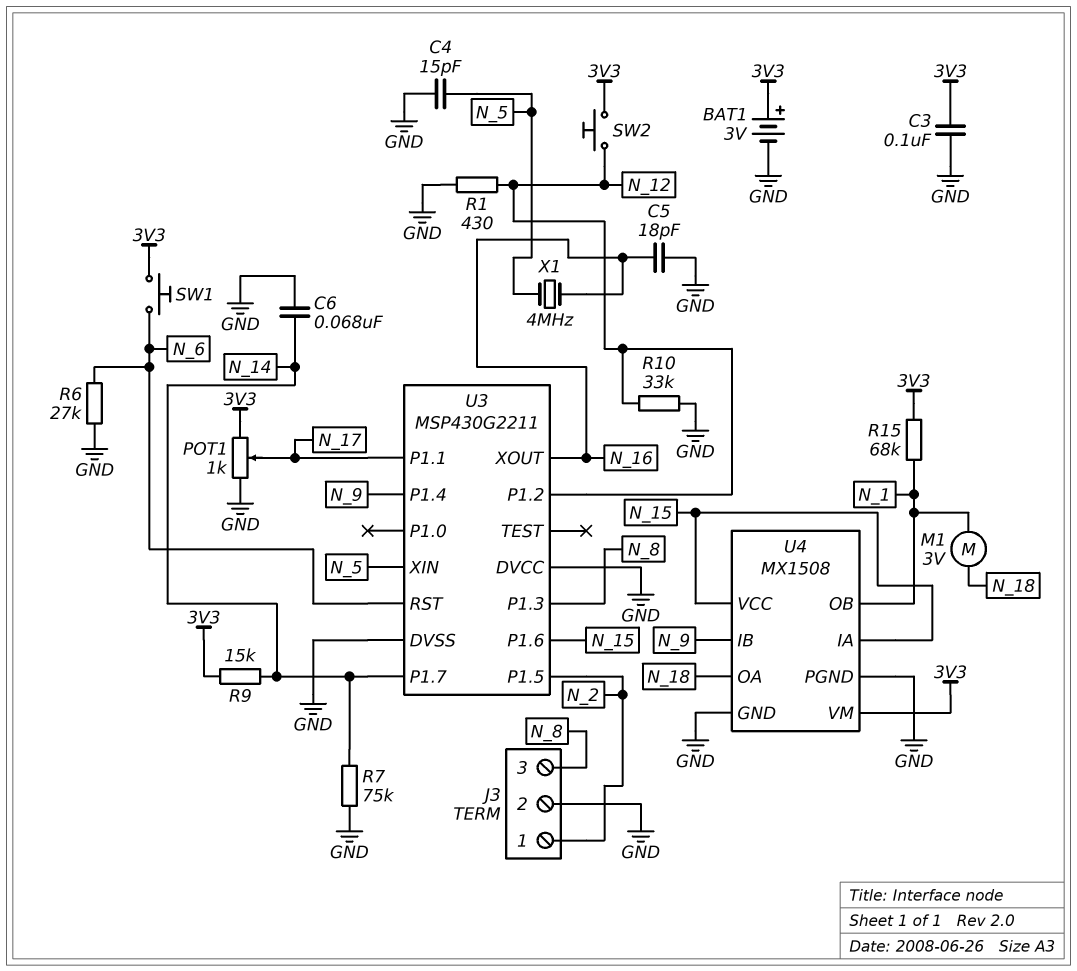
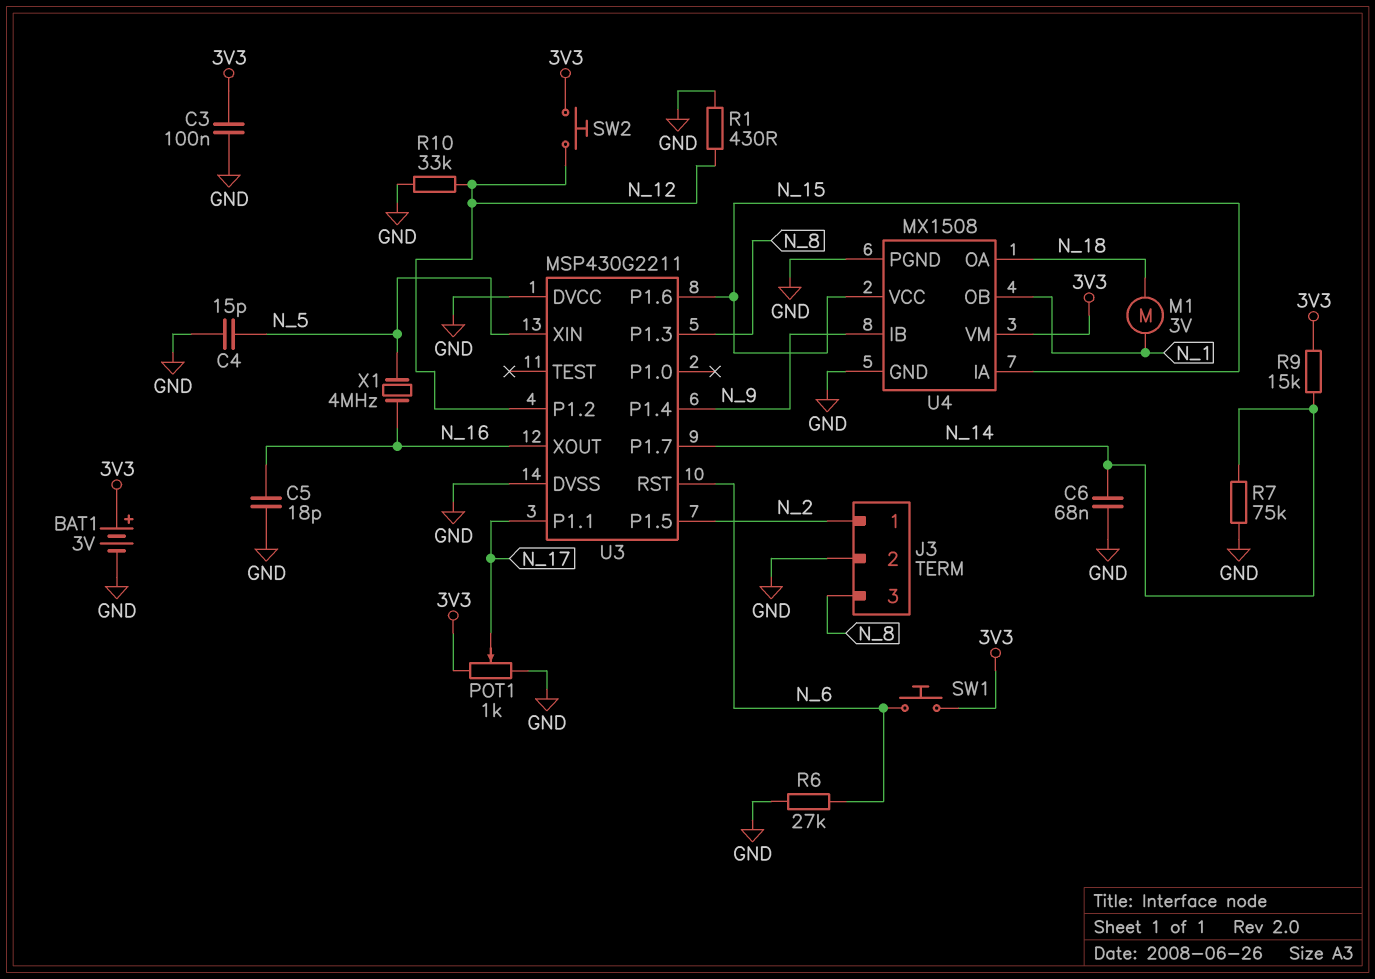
R15: 68k (3V3, N_1) -> none

